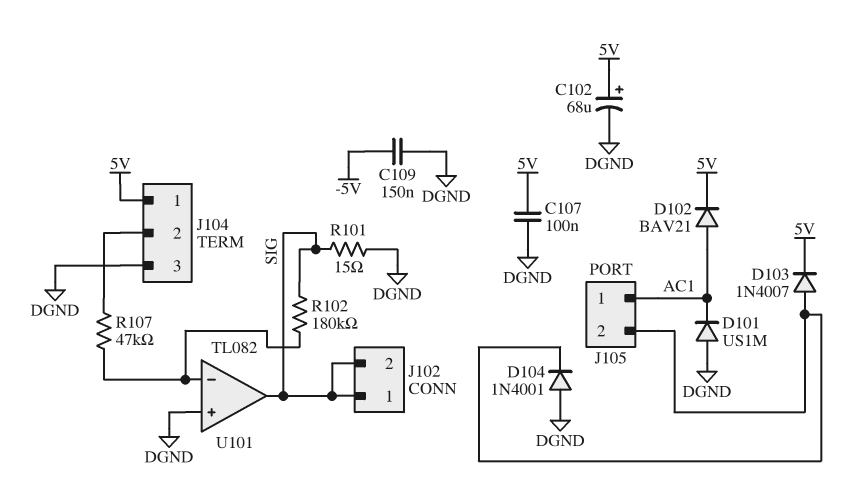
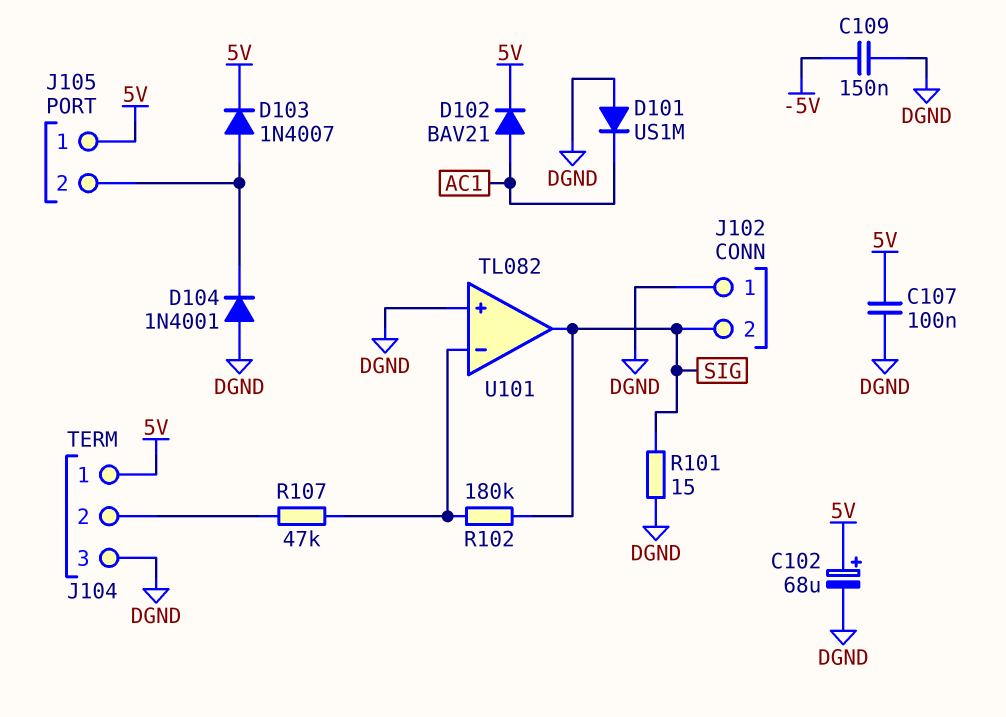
J102 pin 1: SIG -> DGND
J105 pin 1: AC1 -> 5V

